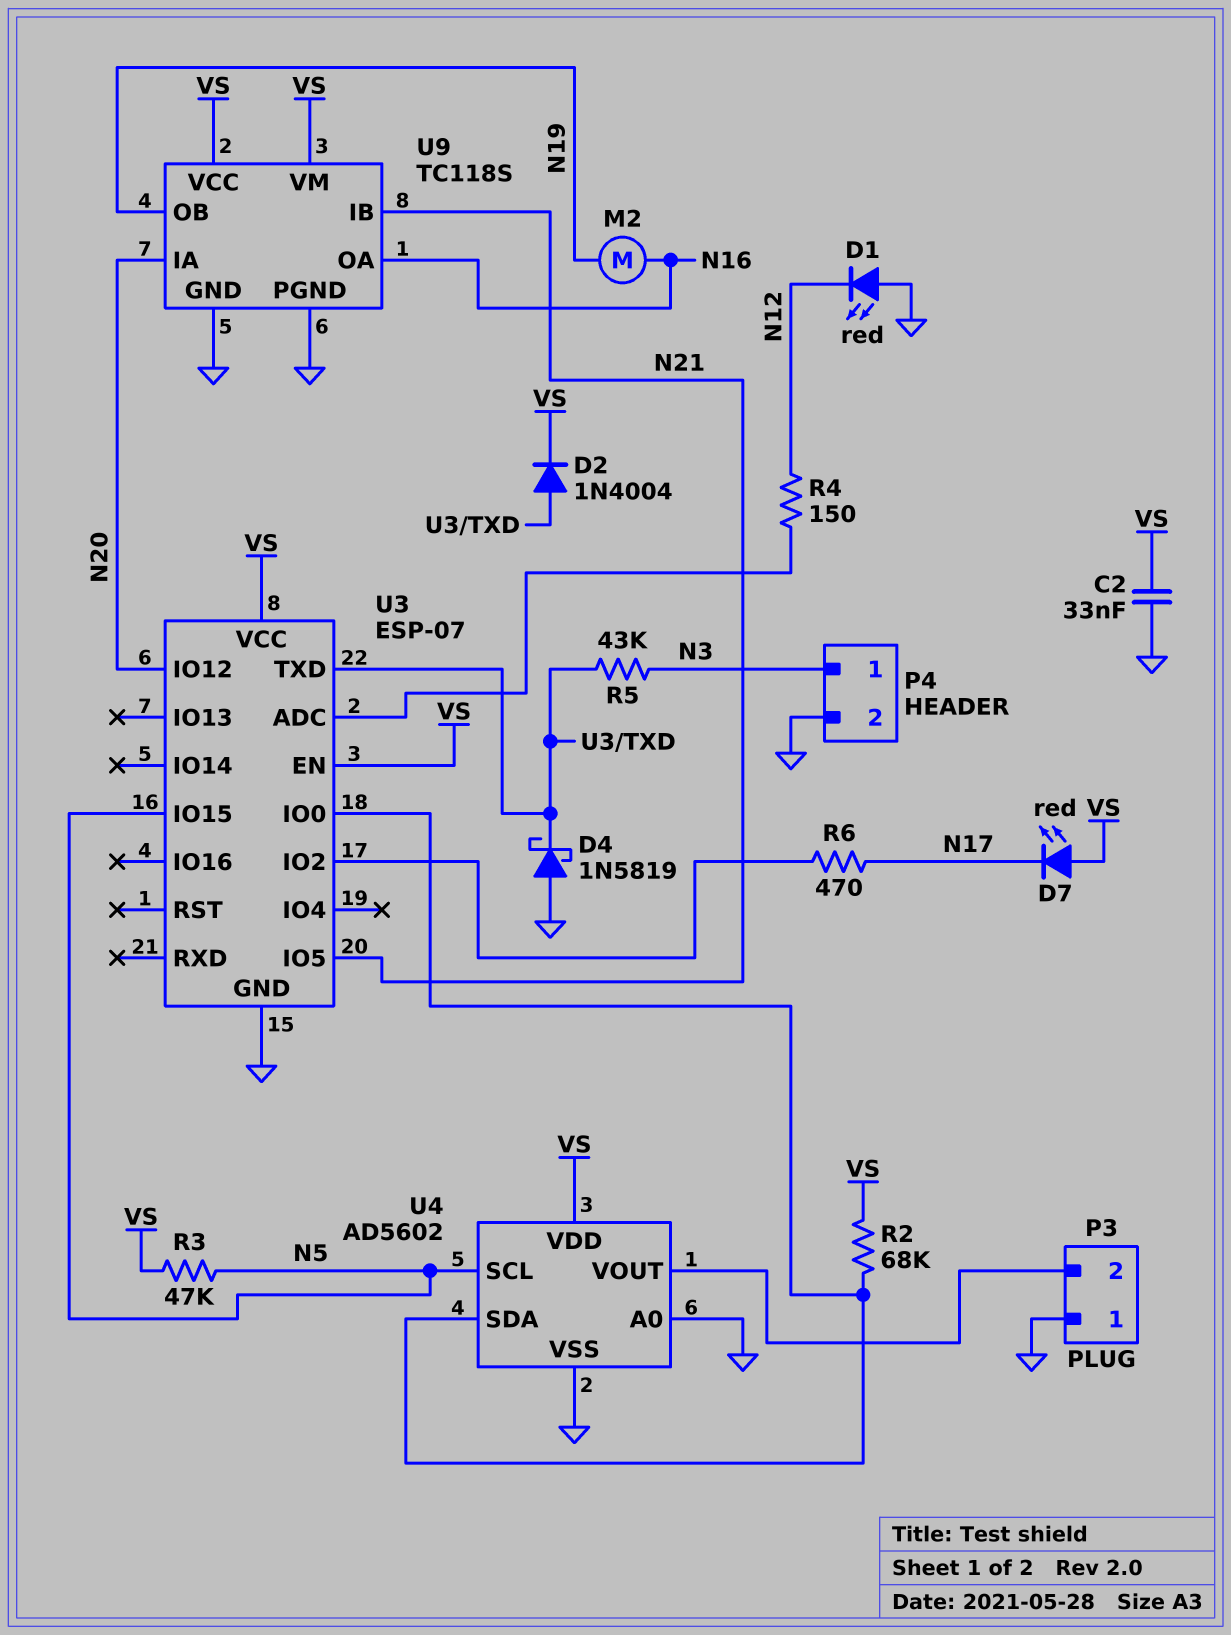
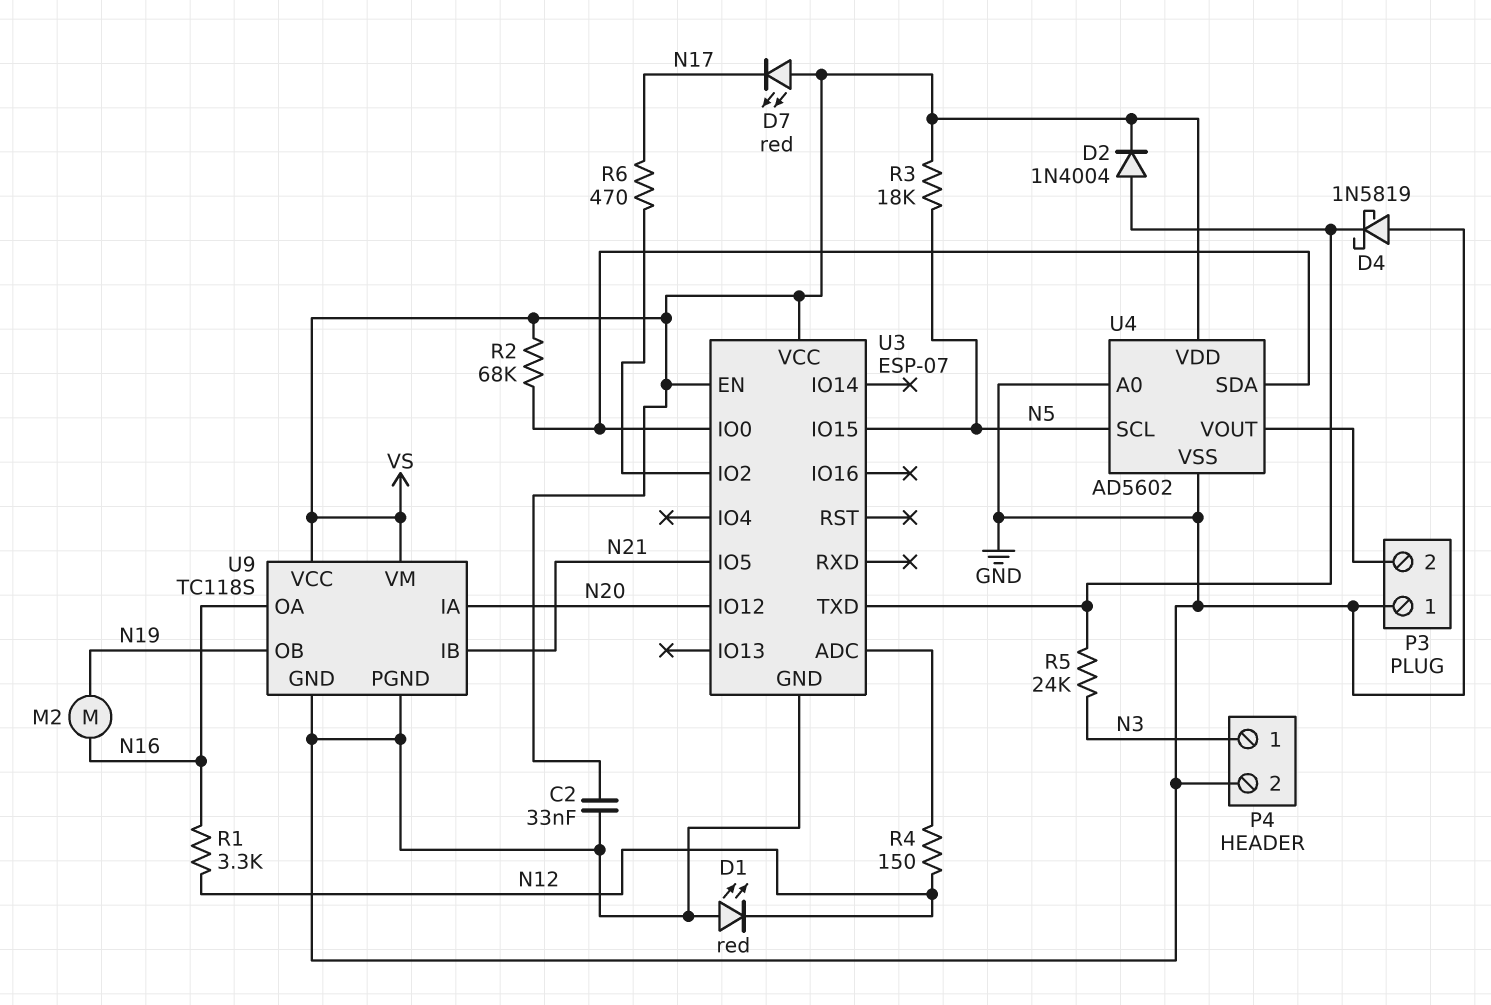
R1: none -> 3.3k (N12, N16)
R3: 47k (N5, VS) -> 18k (N5, VS)
R5: 43k (N3, U3/TXD) -> 24k (N3, U3/TXD)

